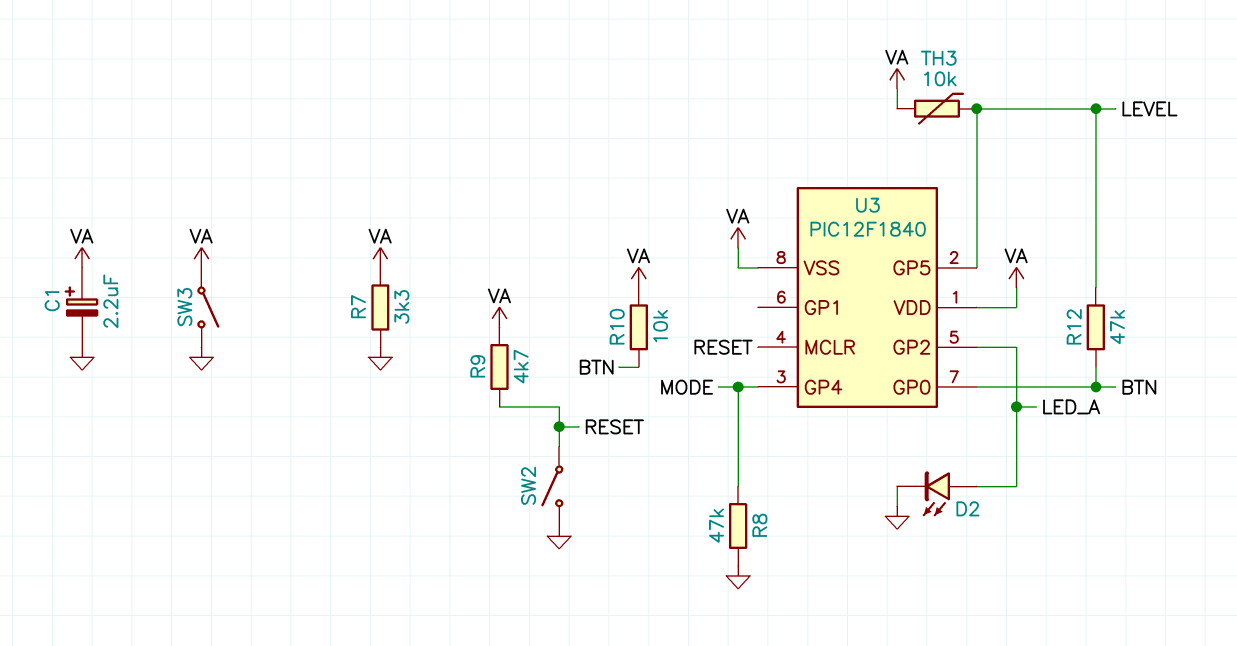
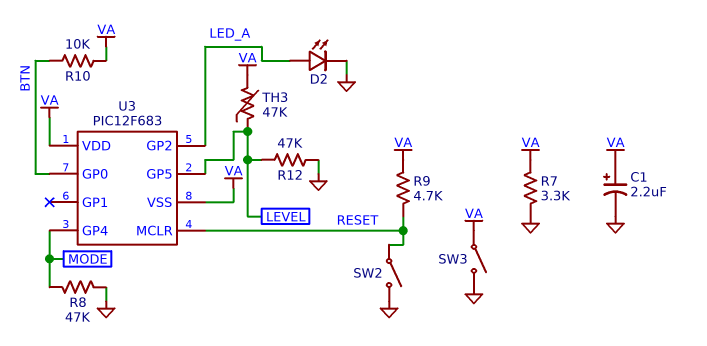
R12: 47k (BTN, LEVEL) -> 47k (GND, LEVEL)
TH3: 10k (LEVEL, VA) -> 47k (LEVEL, VA)
U3: PIC12F1840 -> PIC12F683

